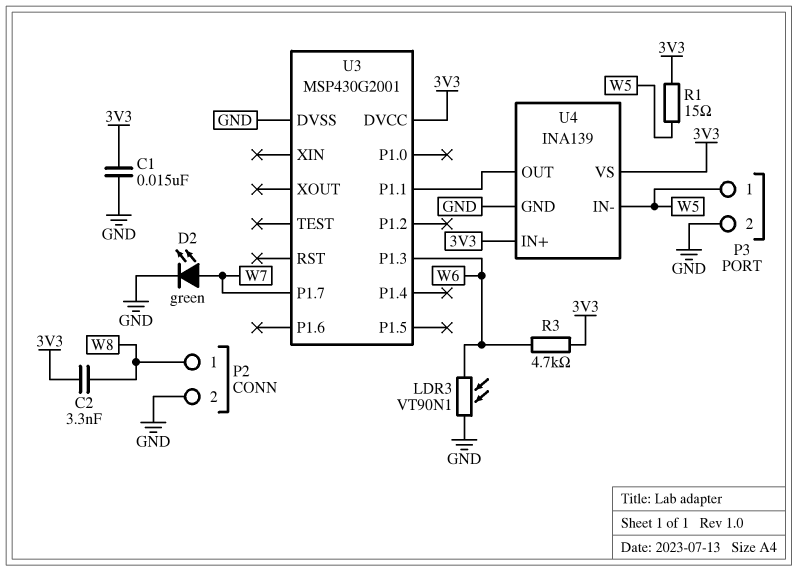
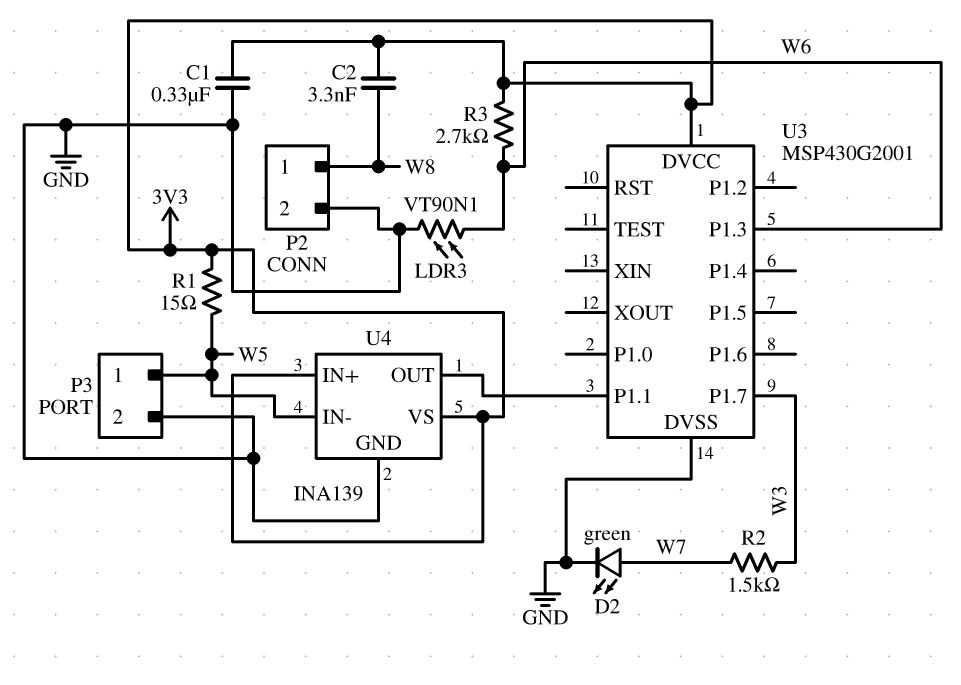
C1: 15nF (3V3, GND) -> 330nF (3V3, GND)
R2: none -> 1.5k (W3, W7)
R3: 4.7k (3V3, W6) -> 2.7k (3V3, W6)
U3 pin P1.7: W7 -> W3

